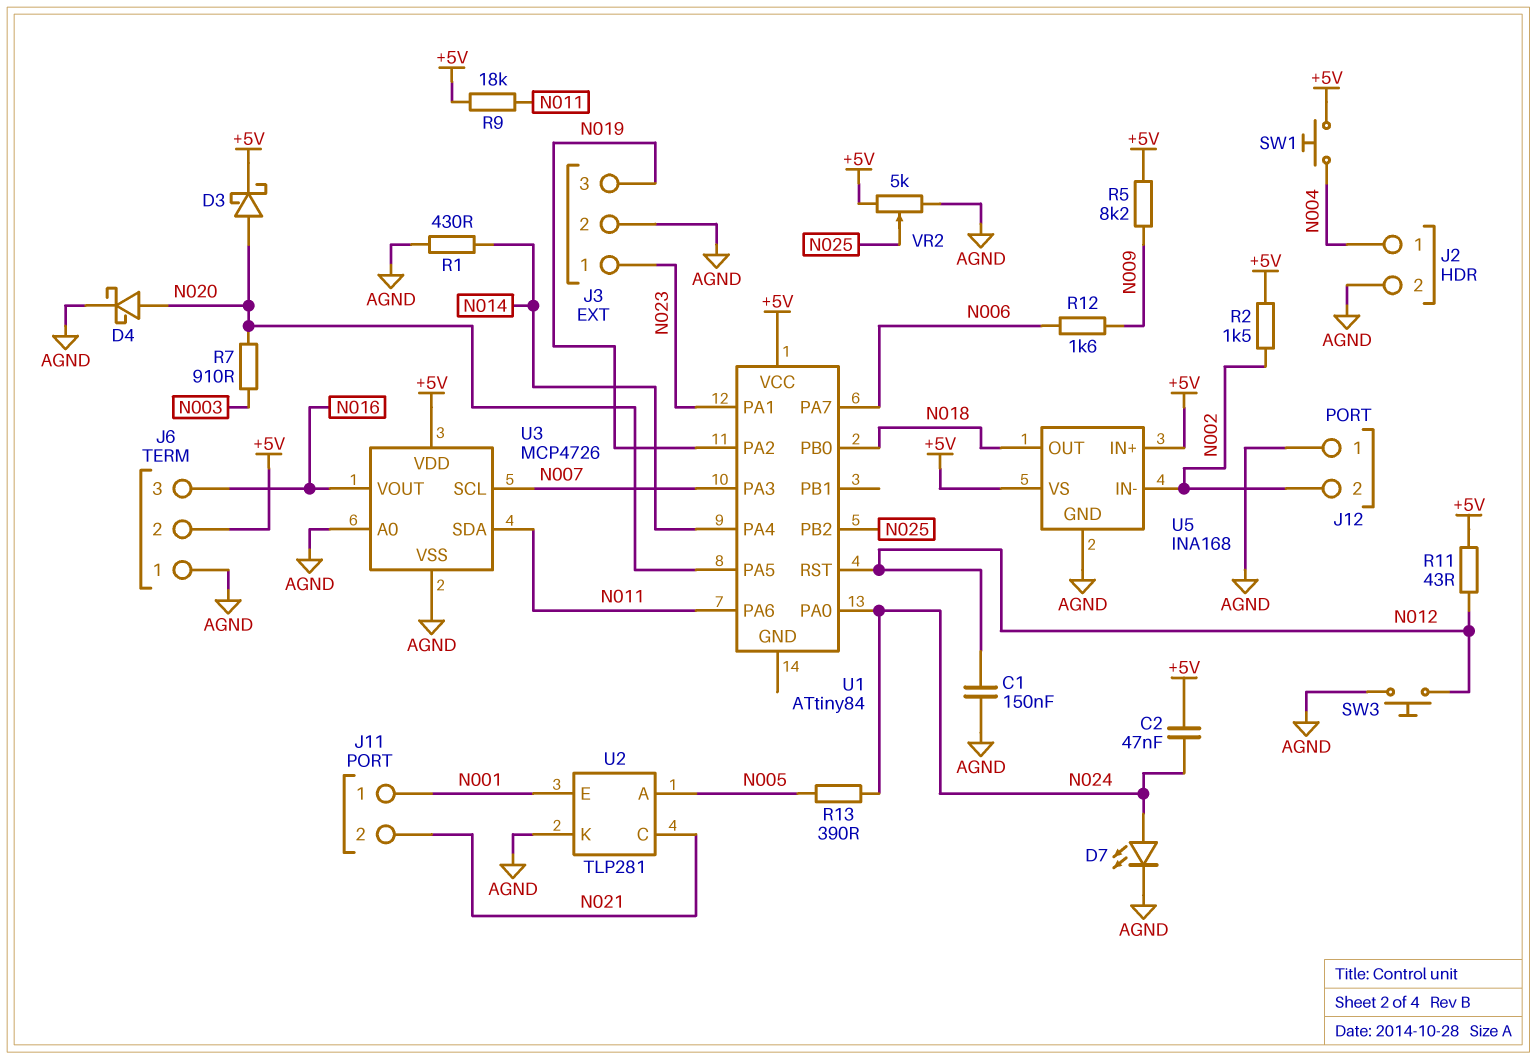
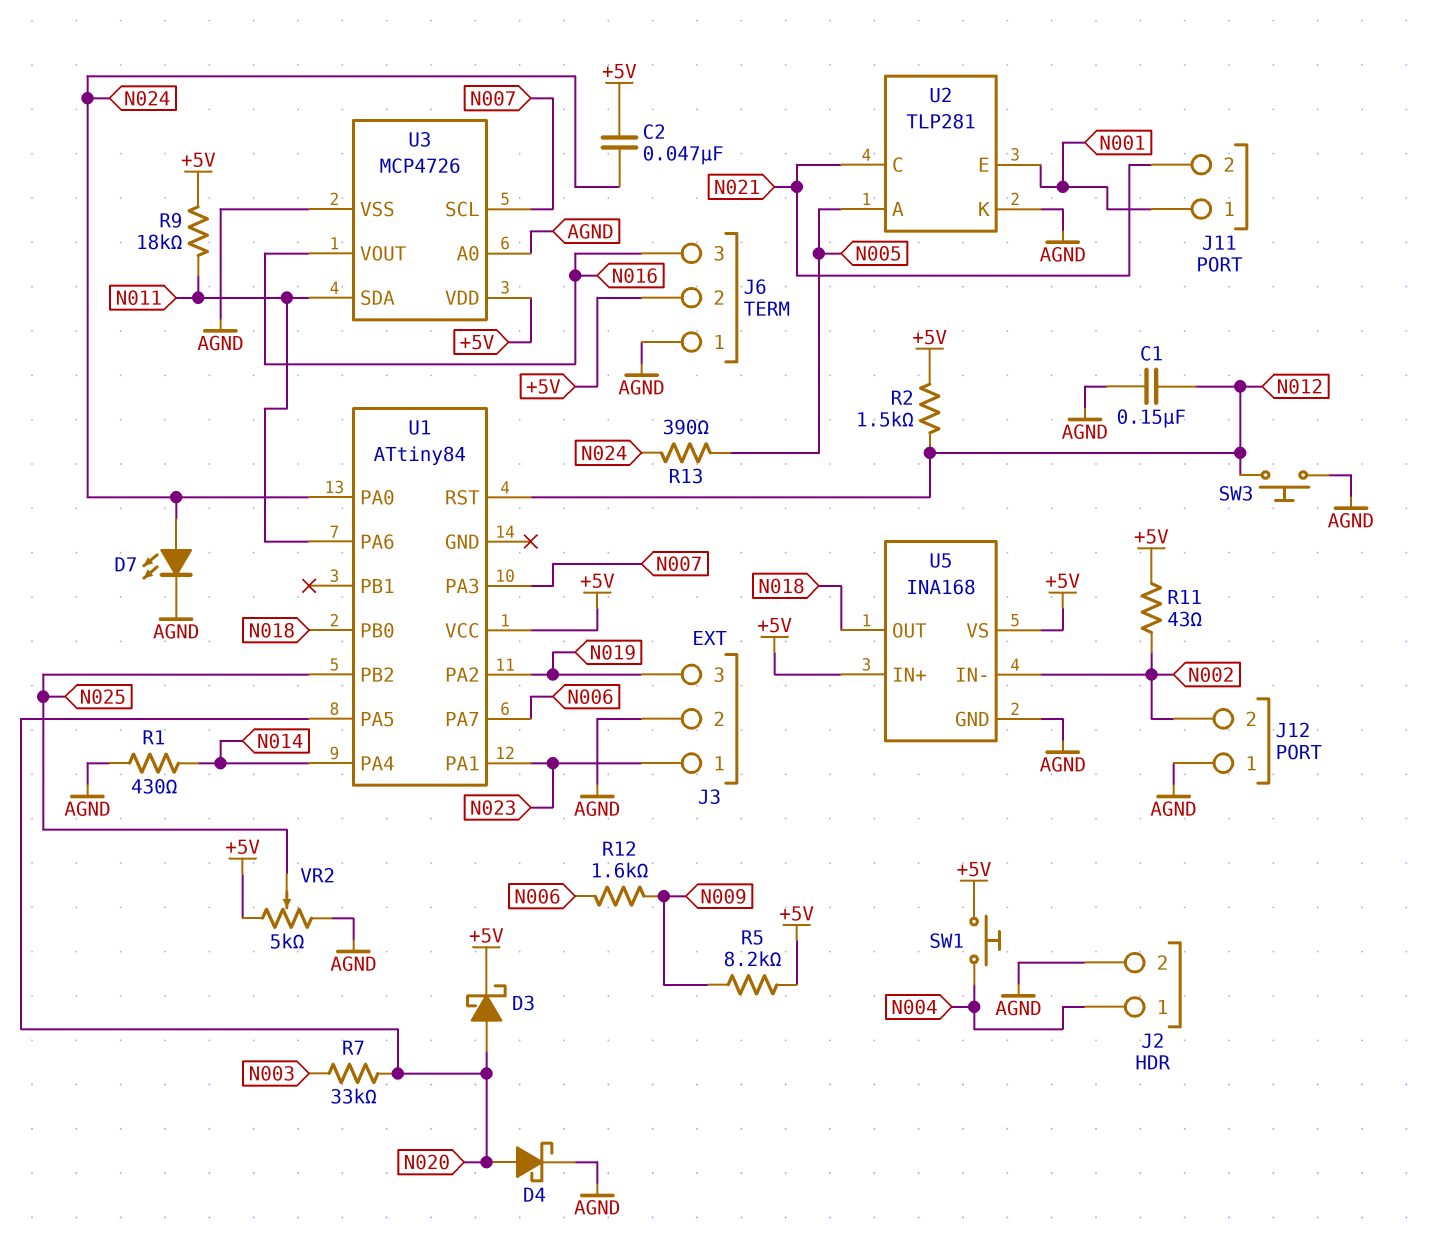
R2: 1.5k (+5V, N002) -> 1.5k (+5V, N012)
R7: 910 (N003, N020) -> 33k (N003, N020)
R11: 43 (+5V, N012) -> 43 (+5V, N002)

